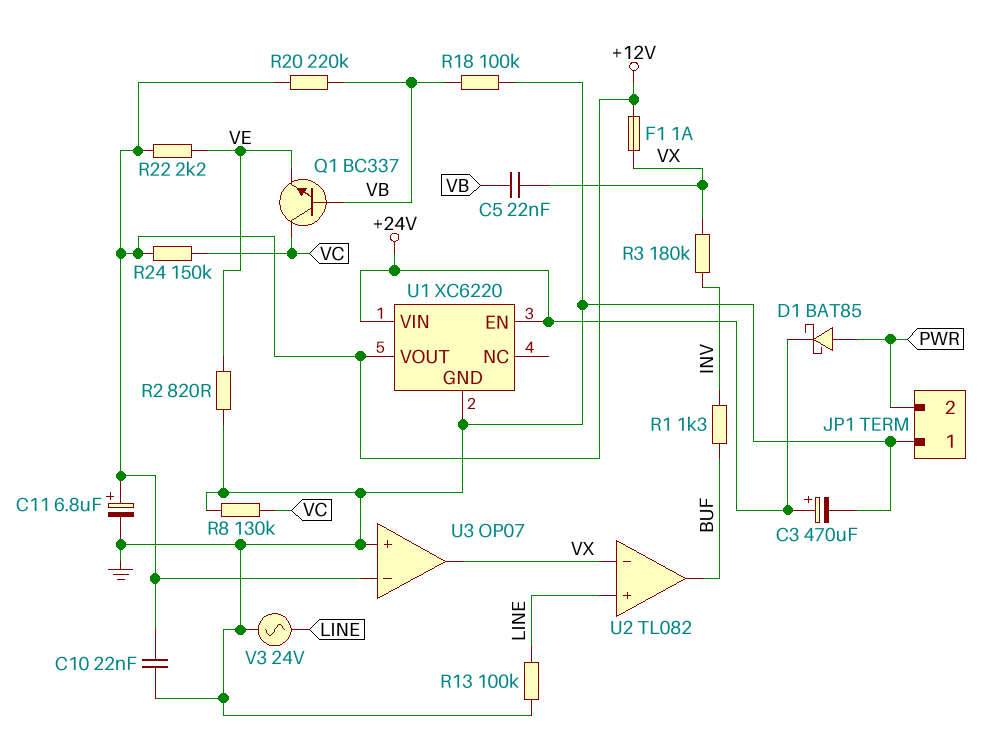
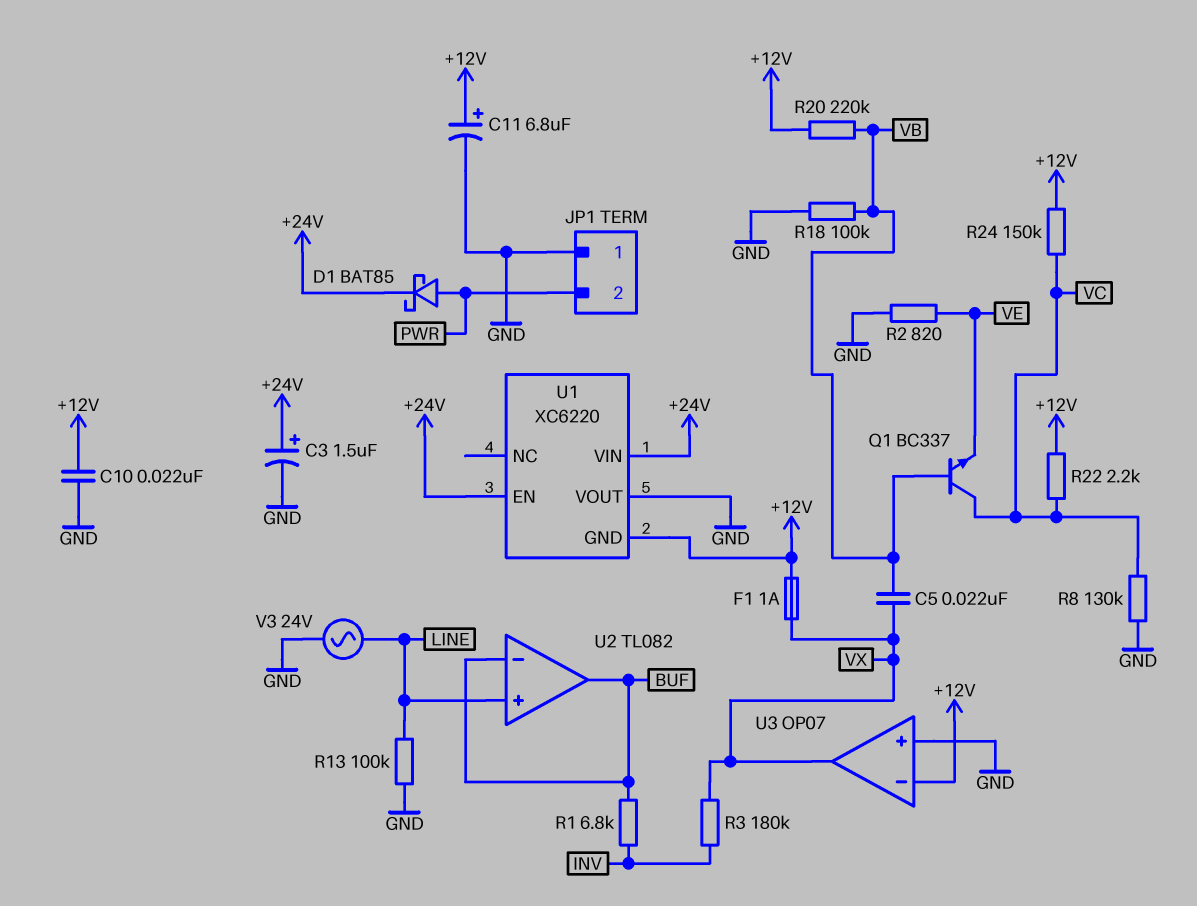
C3: 470uF (plus +24V, minus GND) -> 1.5uF (plus +24V, minus GND)
R1: 1.3k (BUF, INV) -> 6.8k (BUF, INV)
R22: 2.2k (+12V, VE) -> 2.2k (+12V, VC)
U1 pin GND: GND -> +12V
U1 pin VOUT: +12V -> GND
U2 pin in-: VX -> BUF

